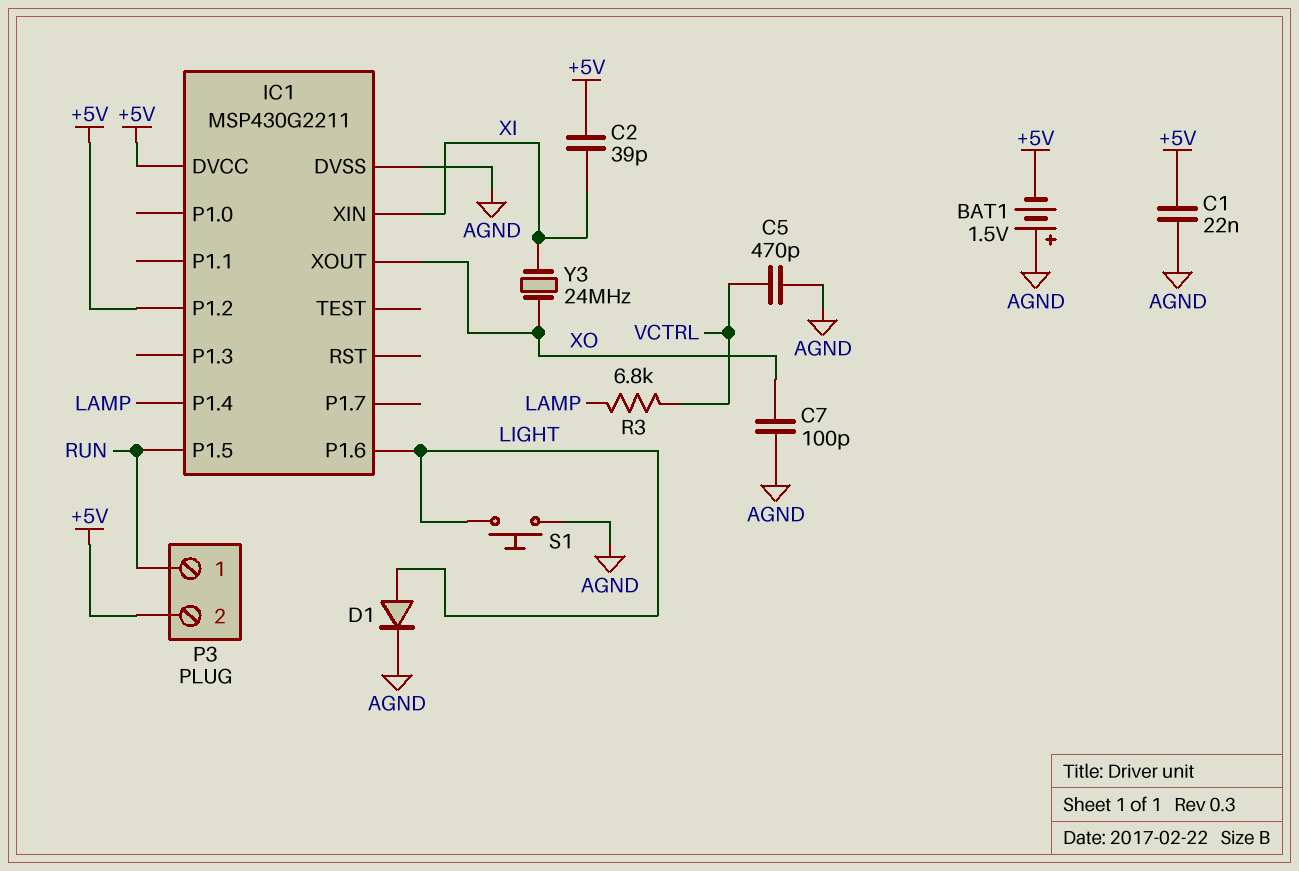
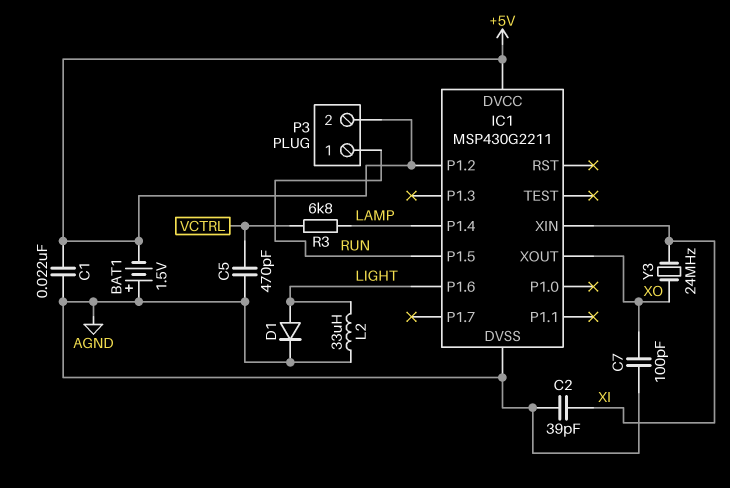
C2: 39pF (+5V, XI) -> 39pF (AGND, XI)
L2: none -> 33uH (AGND, LIGHT)
S1: button (AGND, LIGHT) -> none

